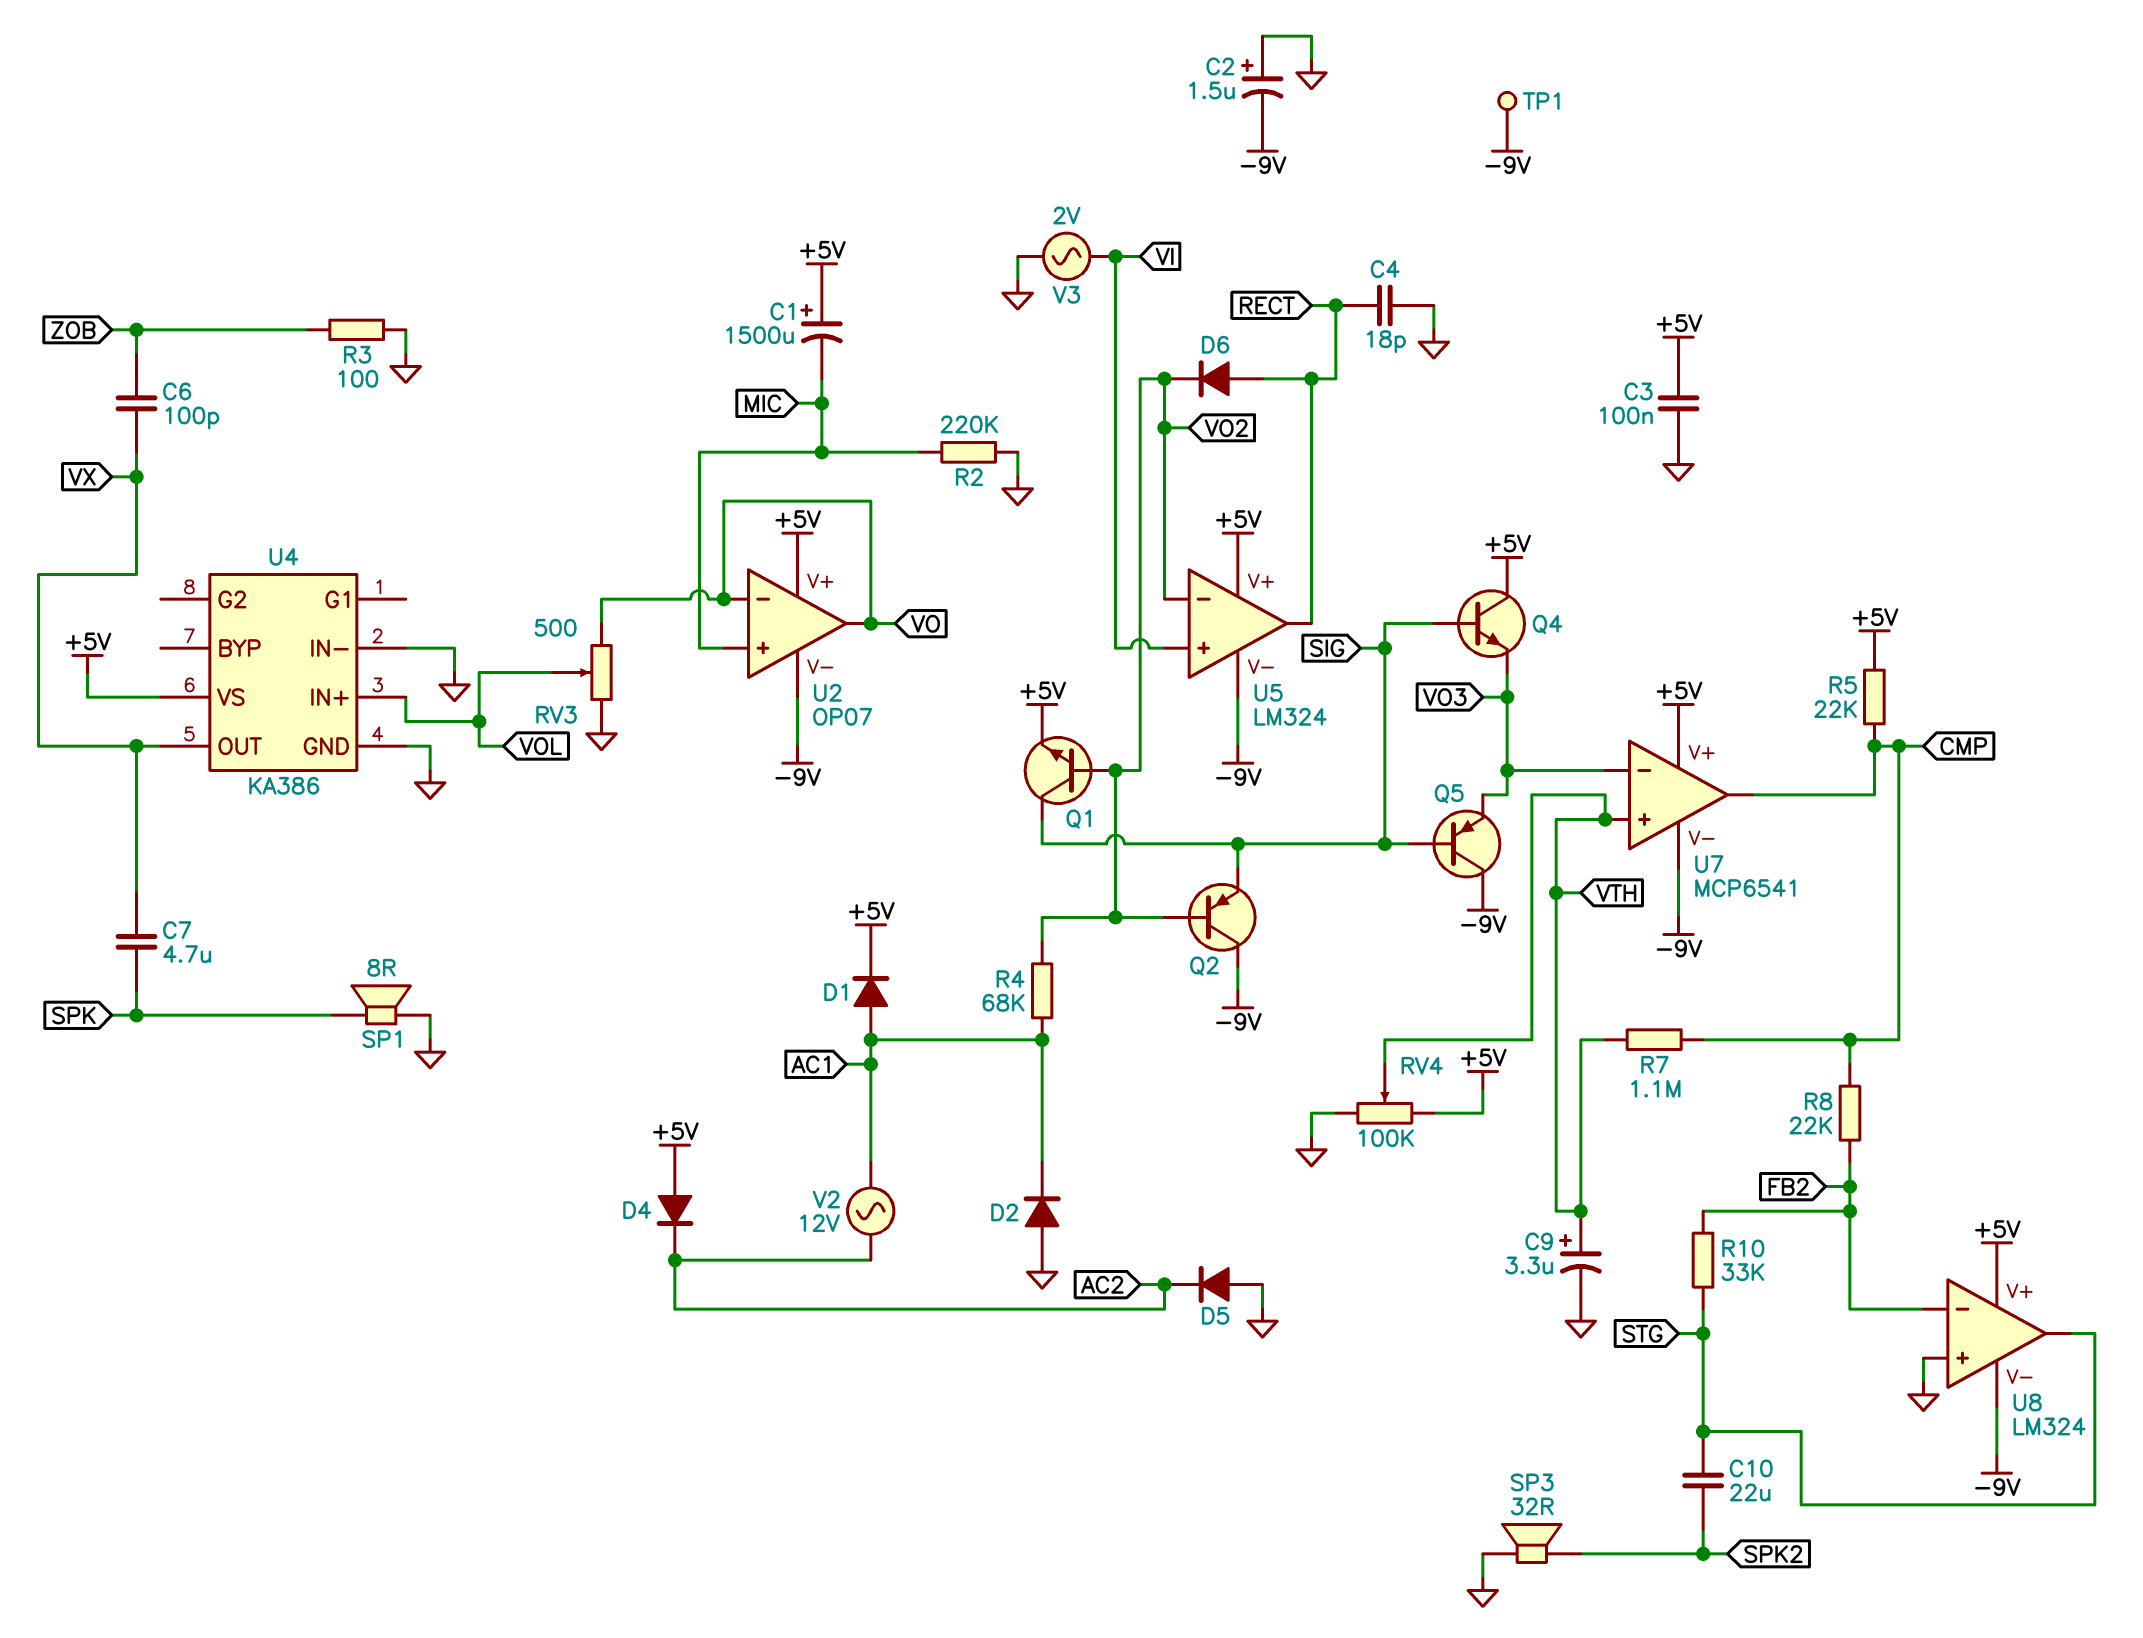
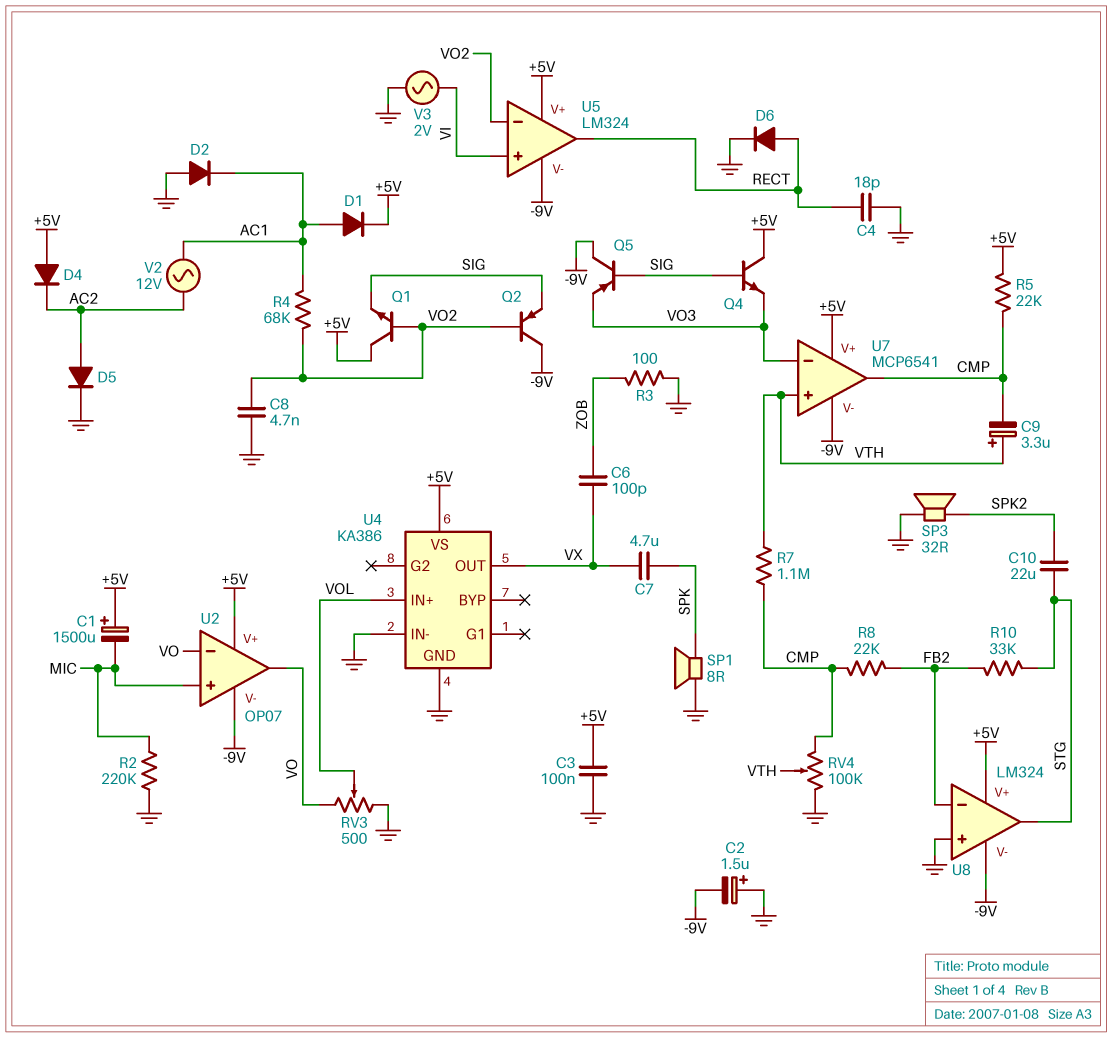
C8: none -> 4.7nF (GND, VO2)
C9: 3.3uF (plus VTH, minus GND) -> 3.3uF (plus VTH, minus CMP)
D5: diode (A GND, K AC2) -> diode (A AC2, K GND)
D6: diode (A RECT, K VO2) -> diode (A RECT, K GND)
Q1: NPN (B VO2, C SIG, E +5V) -> NPN (B VO2, C +5V, E SIG)
RV4: 100k (+5V, GND, wiper VTH) -> 100k (CMP, GND, wiper VTH)
TP1: test point (-9V) -> none

